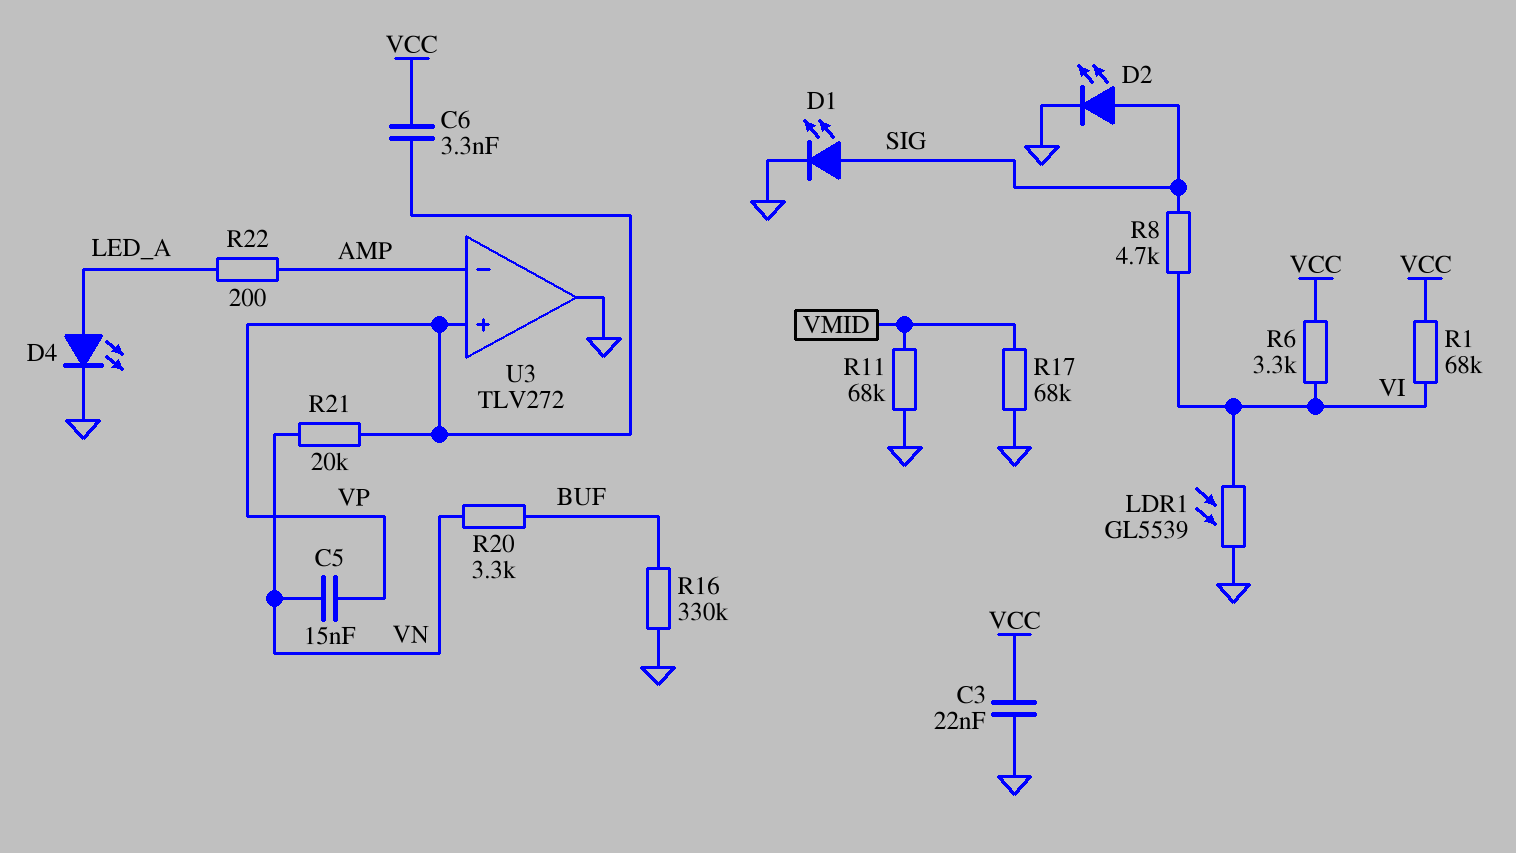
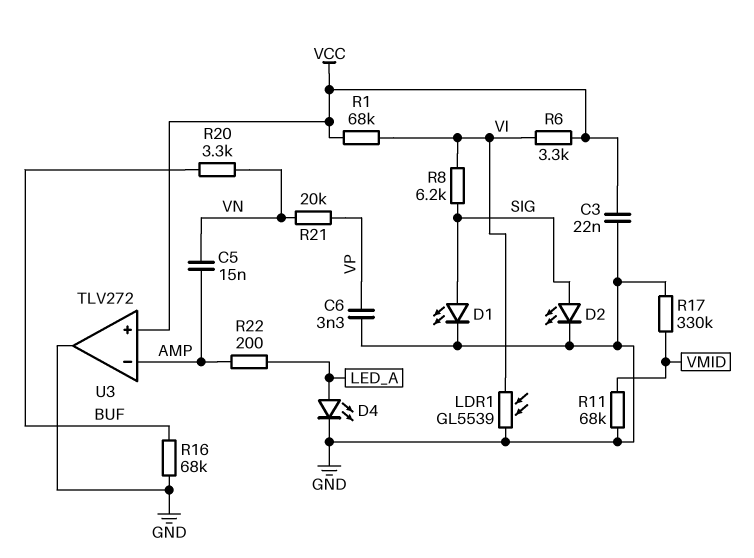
C5: 15nF (VN, VP) -> 15nF (AMP, VN)
C6: 3.3nF (VCC, VP) -> 3.3nF (GND, VP)
R8: 4.7k (SIG, VI) -> 6.2k (SIG, VI)
R16: 330k (BUF, GND) -> 68k (BUF, GND)
R17: 68k (GND, VMID) -> 330k (GND, VMID)
U3 pin in+: VP -> VCC

